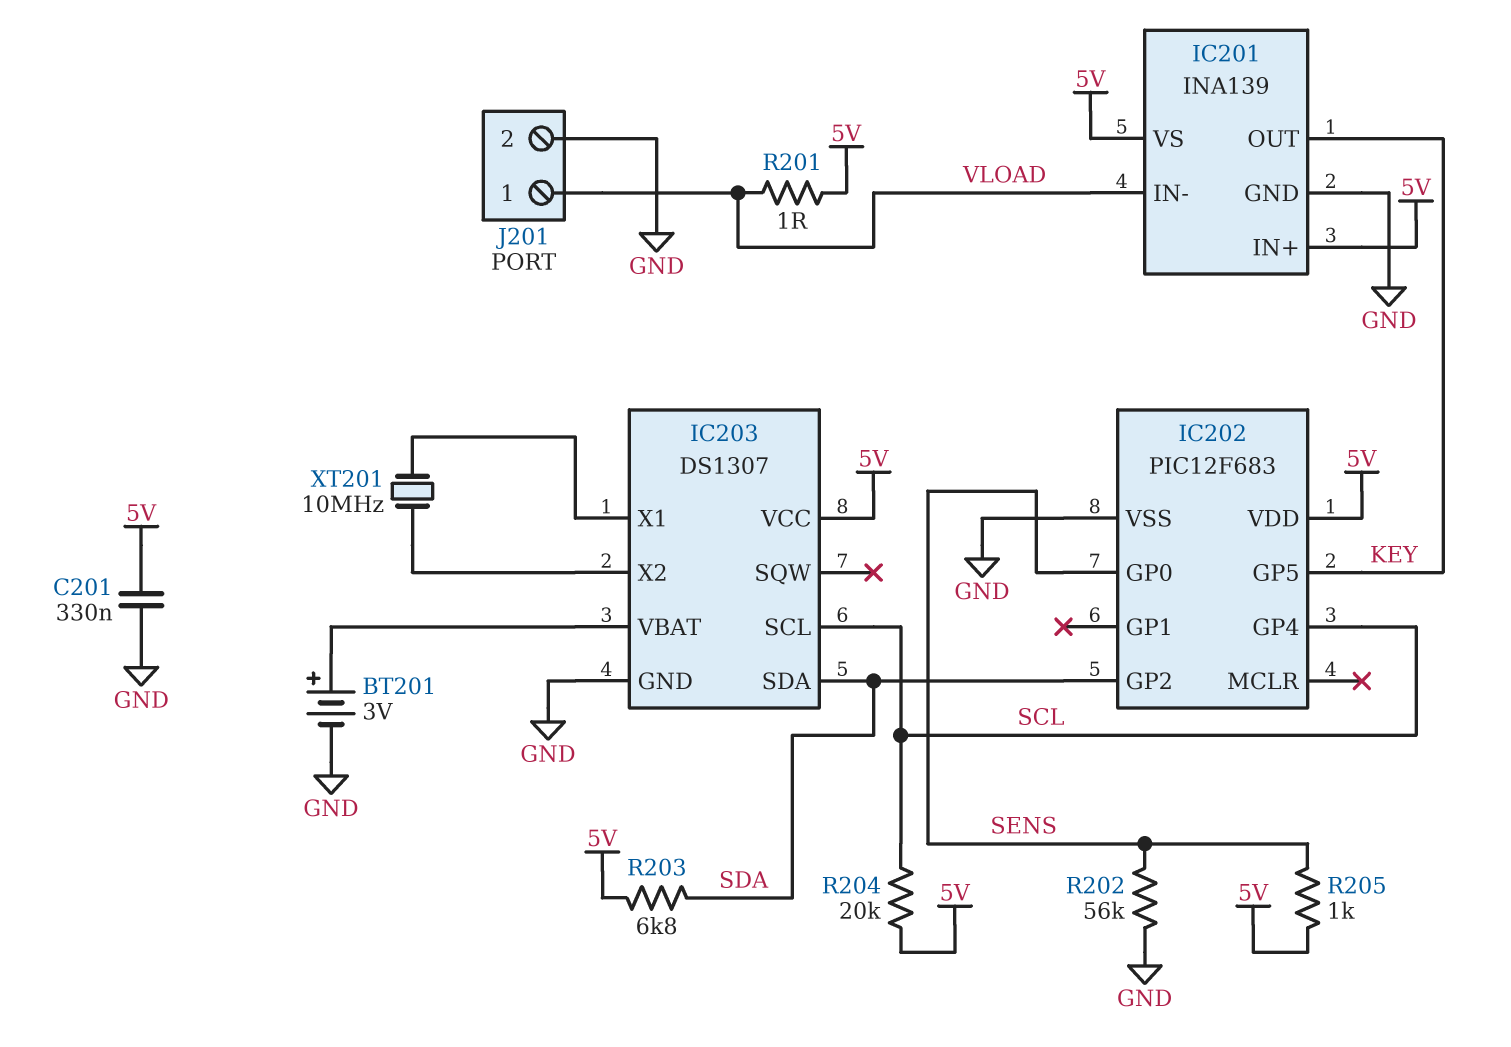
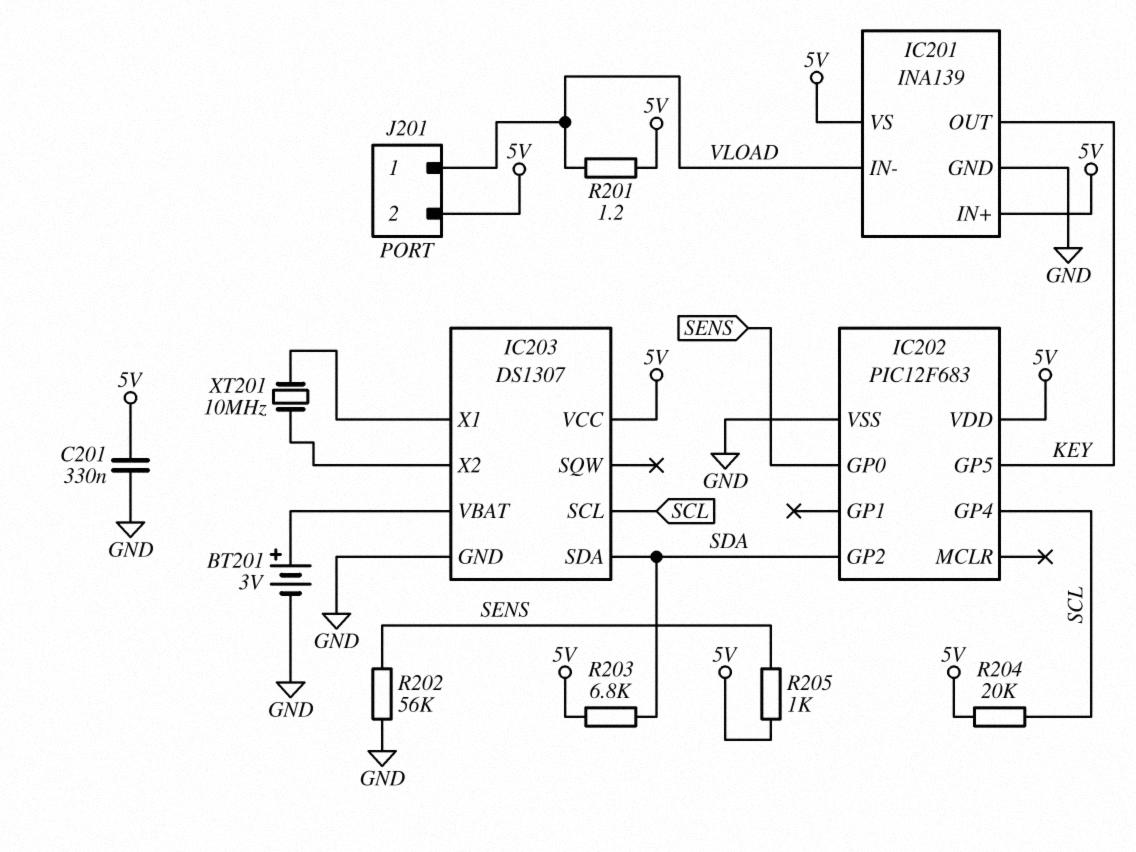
J201 pin 2: GND -> 5V
R201: 1 (5V, VLOAD) -> 1.2 (5V, VLOAD)

